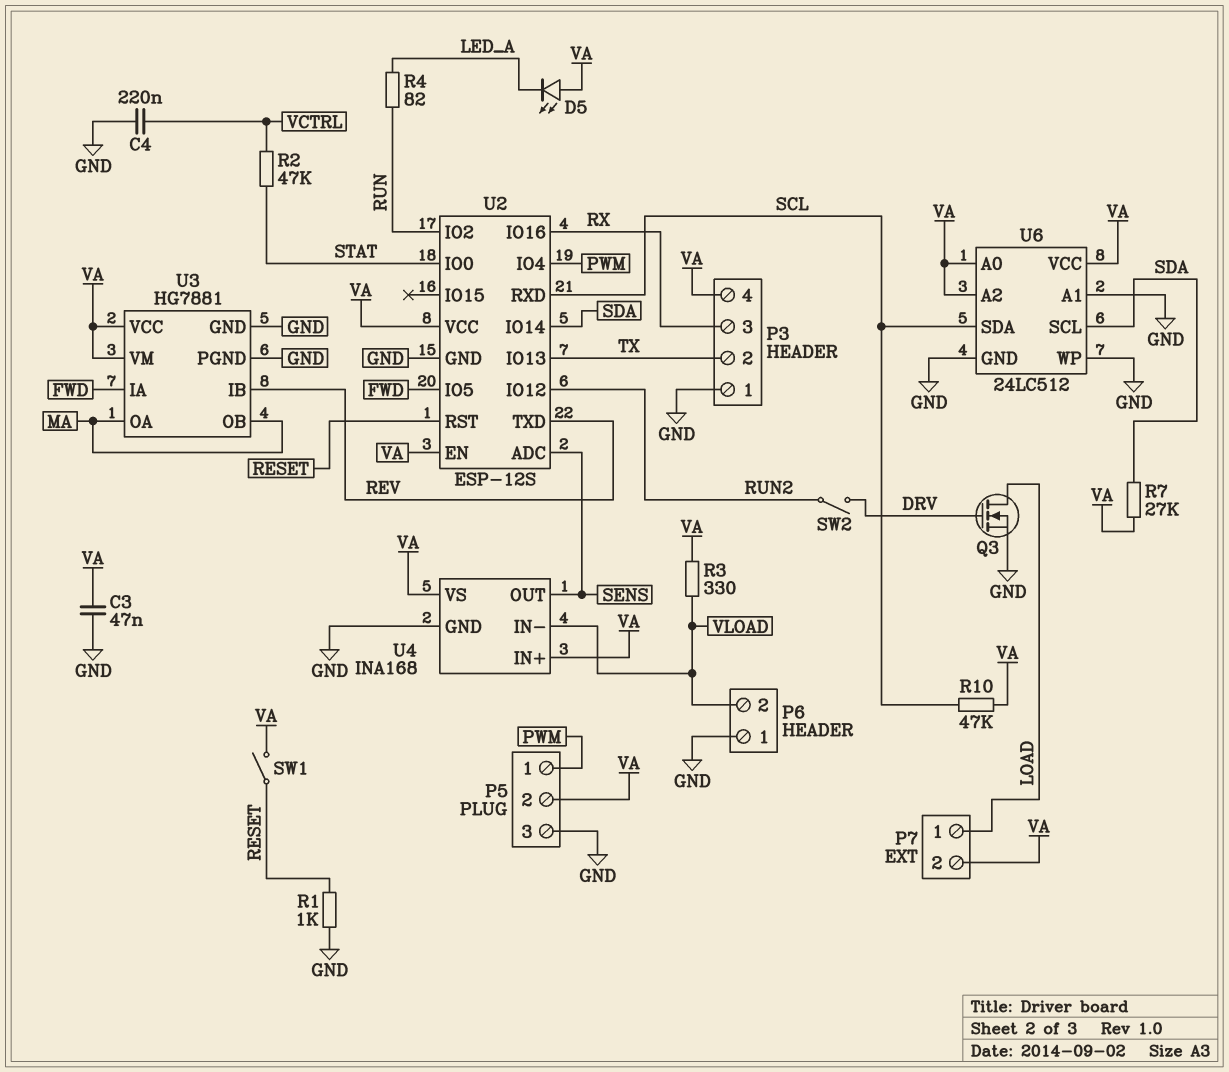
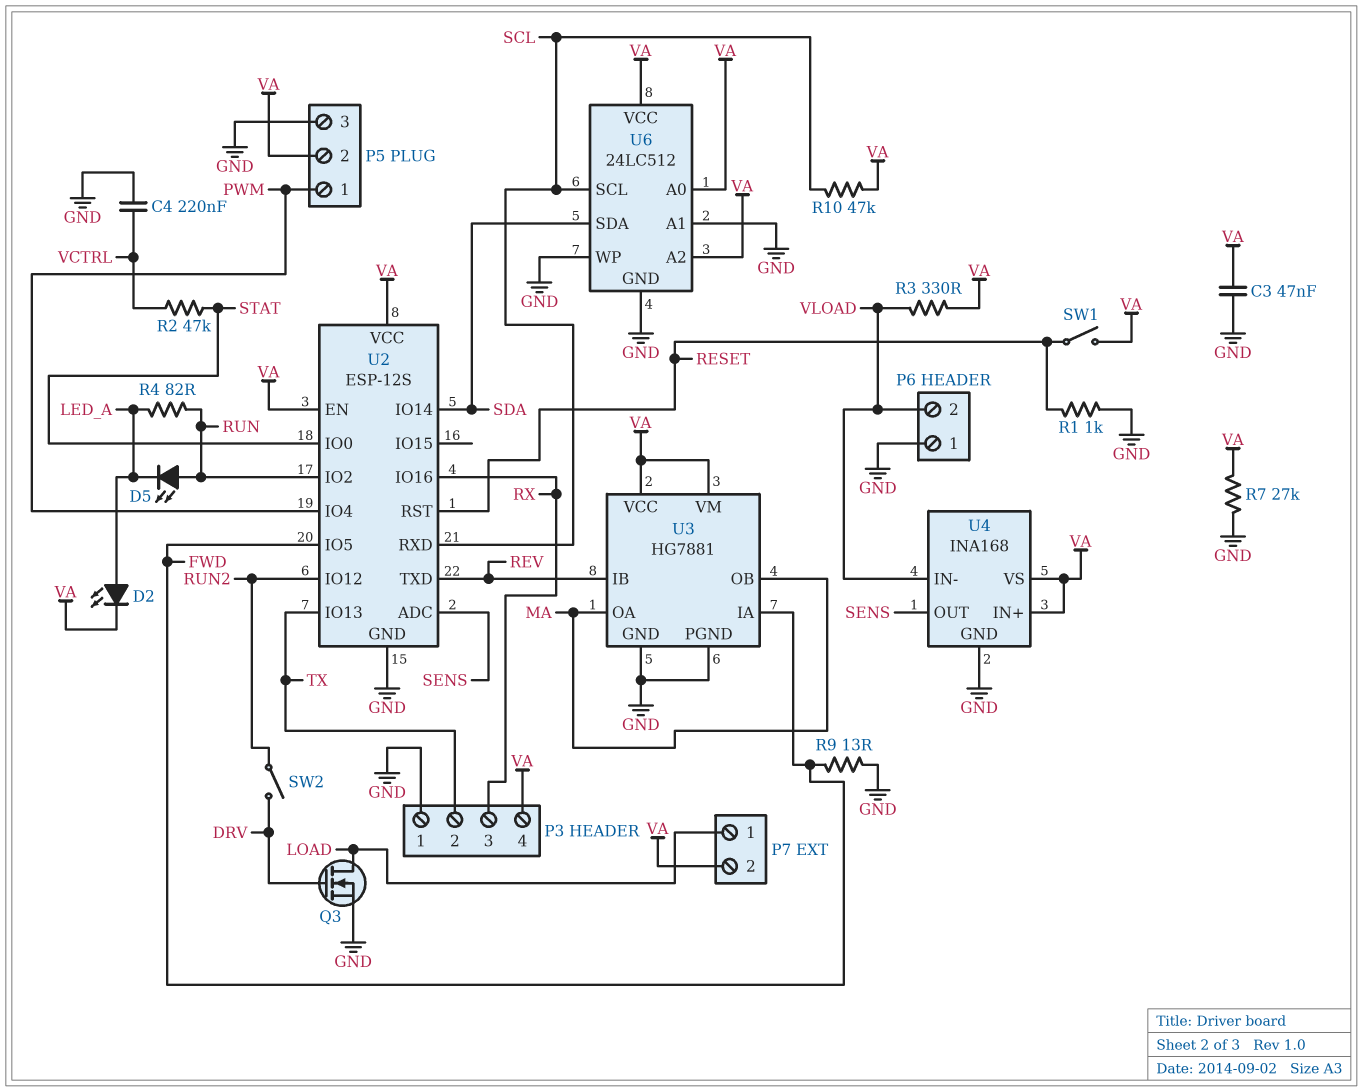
D2: none -> LED (A LED_A, K VA)
D5: LED (A VA, K LED_A) -> LED (A RUN, K LED_A)
R7: 27k (SDA, VA) -> 27k (GND, VA)
R9: none -> 13 (FWD, GND)
U6 pin SCL: SDA -> SCL
U6 pin SDA: SCL -> SDA

